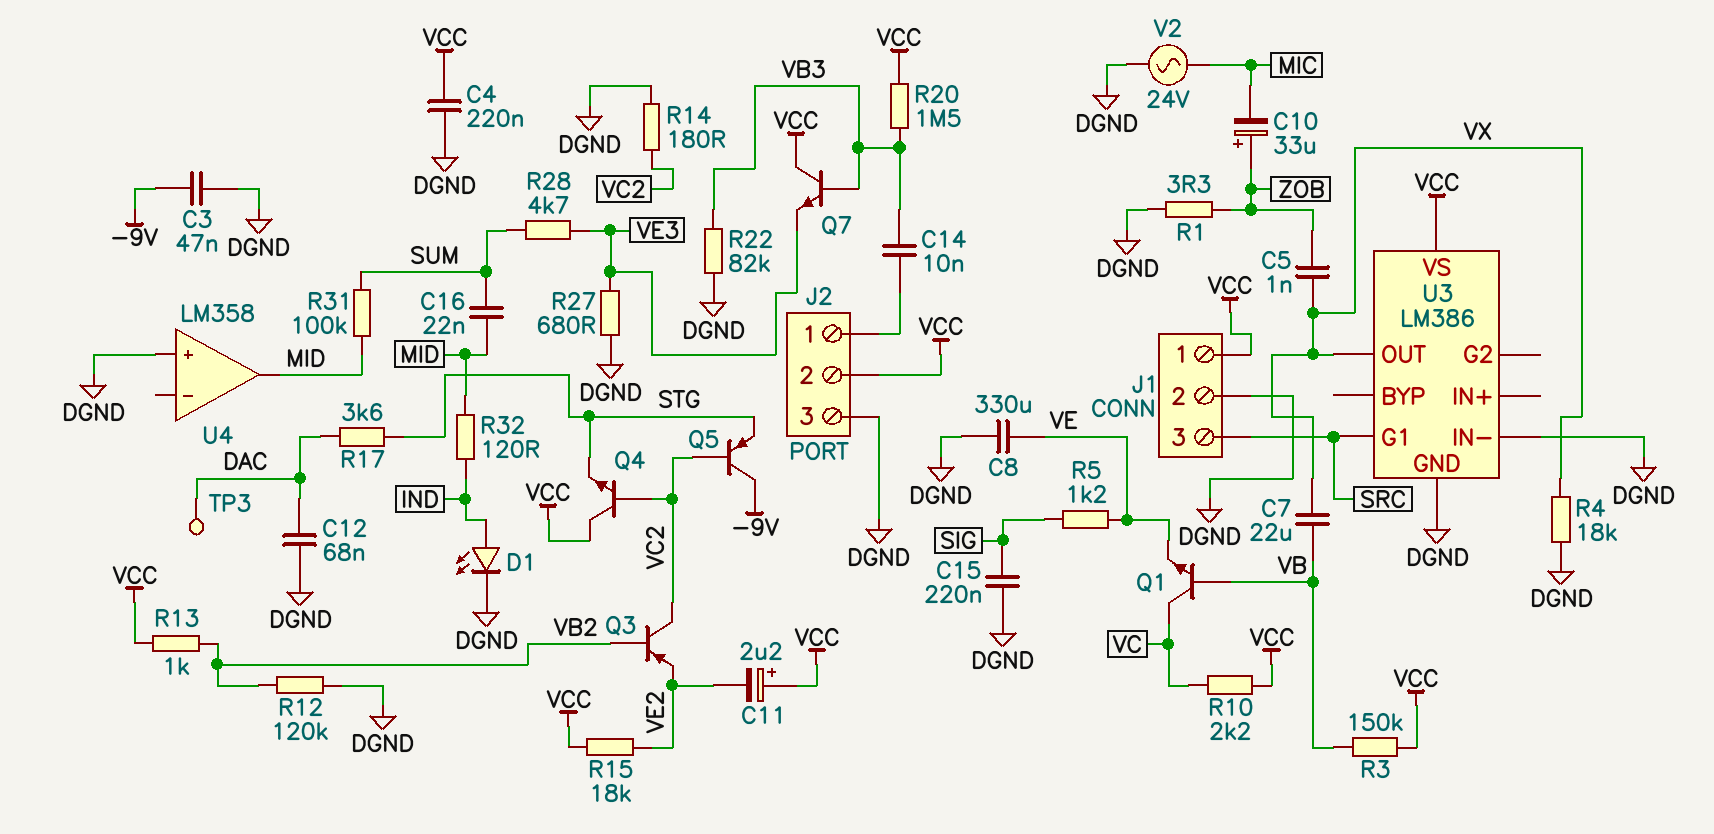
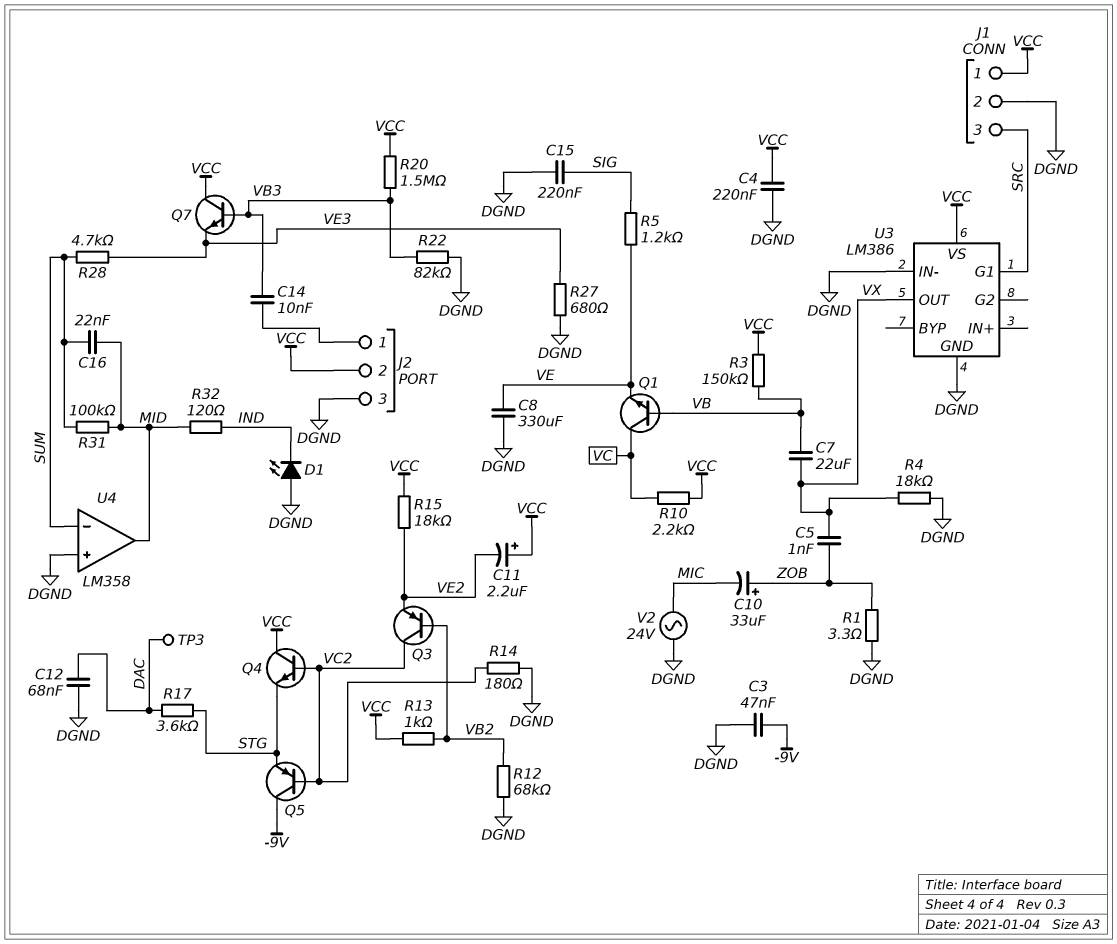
D1: LED (A IND, K DGND) -> LED (A DGND, K IND)
R12: 120k (DGND, VB2) -> 68k (DGND, VB2)
U4 pin in-: none -> SUM

